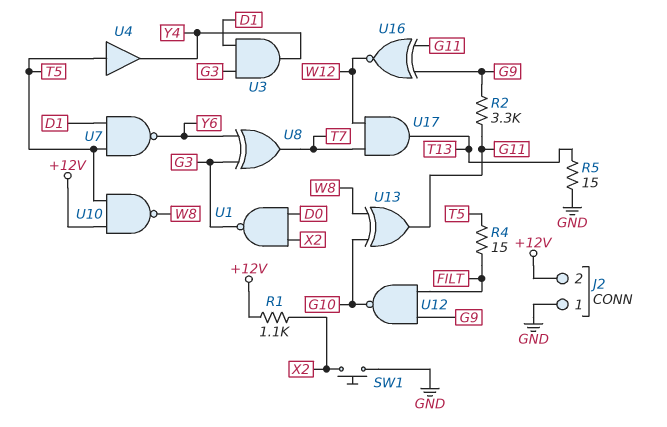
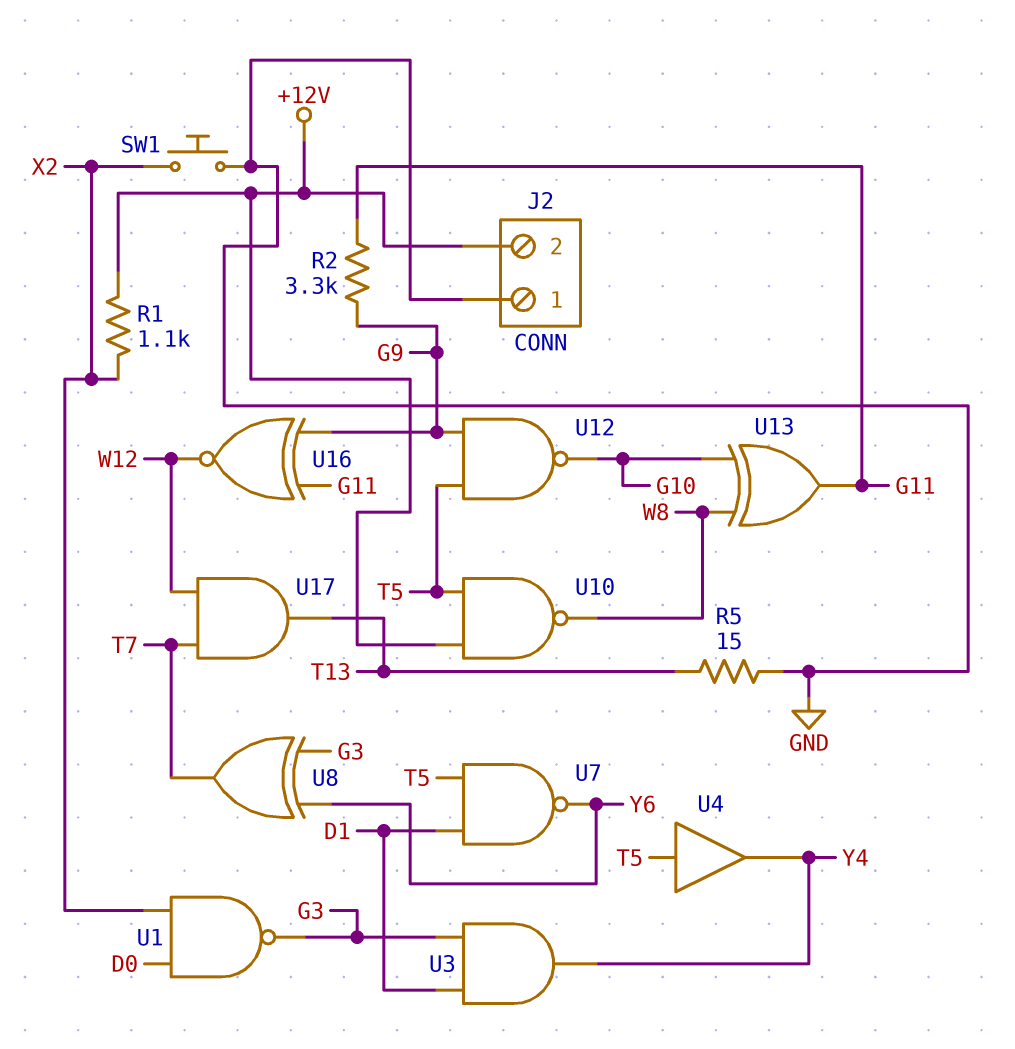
R4: 15 (FILT, T5) -> none
U12: NAND (in FILT, in G9, out G10) -> NAND (in G9, in T5, out G10)

